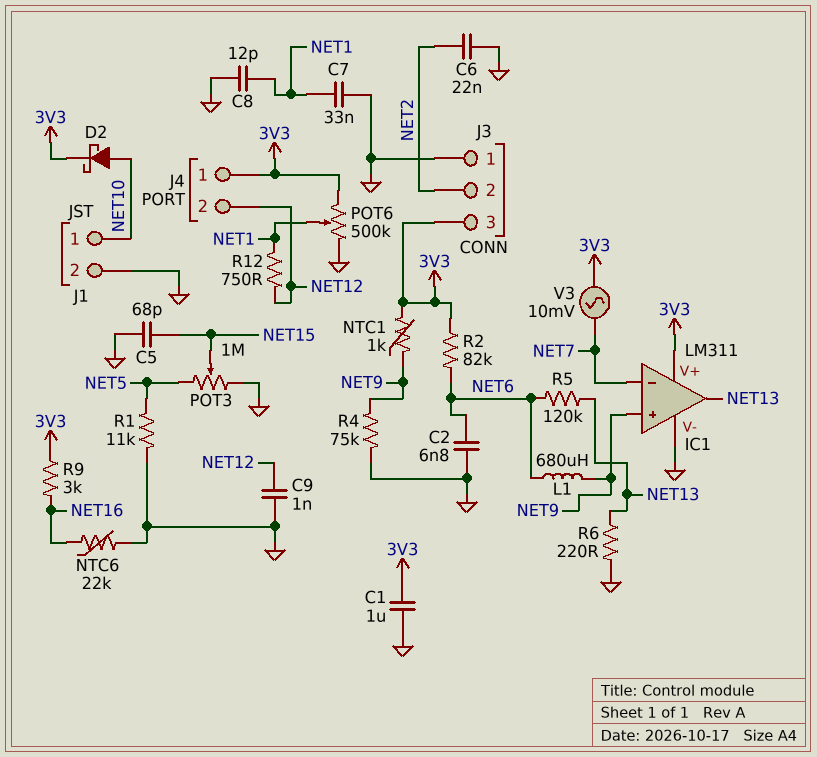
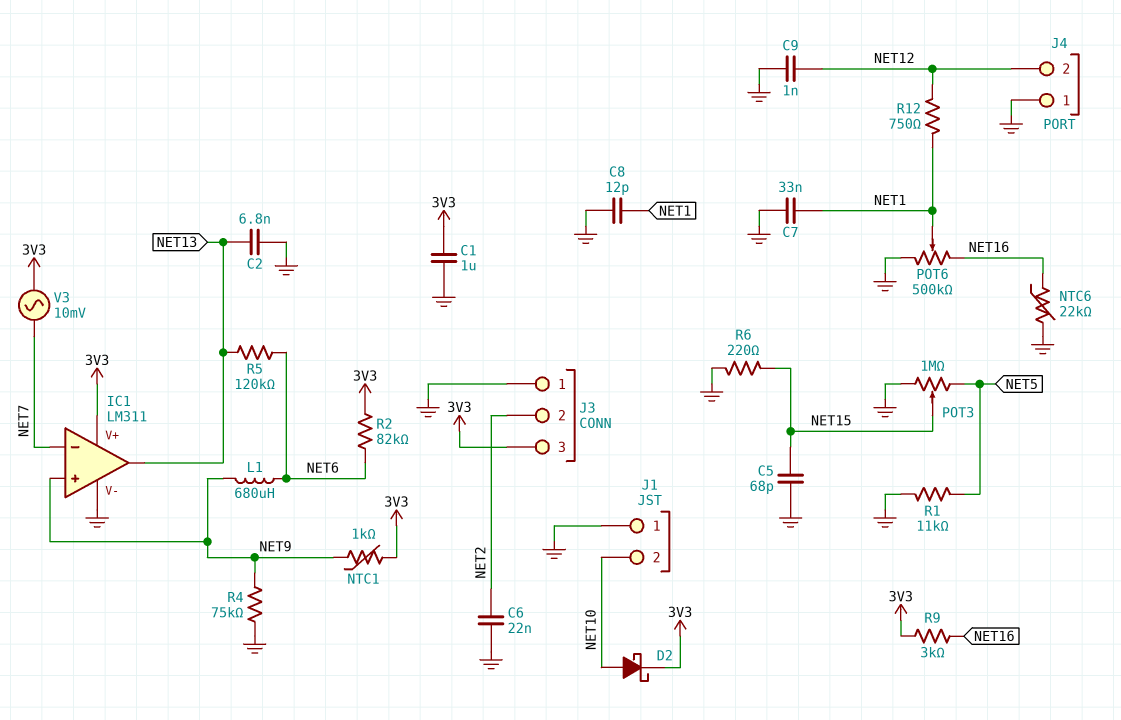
C2: 6.8nF (GND, NET6) -> 6.8nF (GND, NET13)
J1 pin 1: NET10 -> GND
J1 pin 2: GND -> NET10
J4 pin 1: 3V3 -> GND
POT6: 500k (3V3, GND, wiper NET1) -> 500k (GND, NET16, wiper NET1)
R6: 220 (GND, NET13) -> 220 (GND, NET15)

